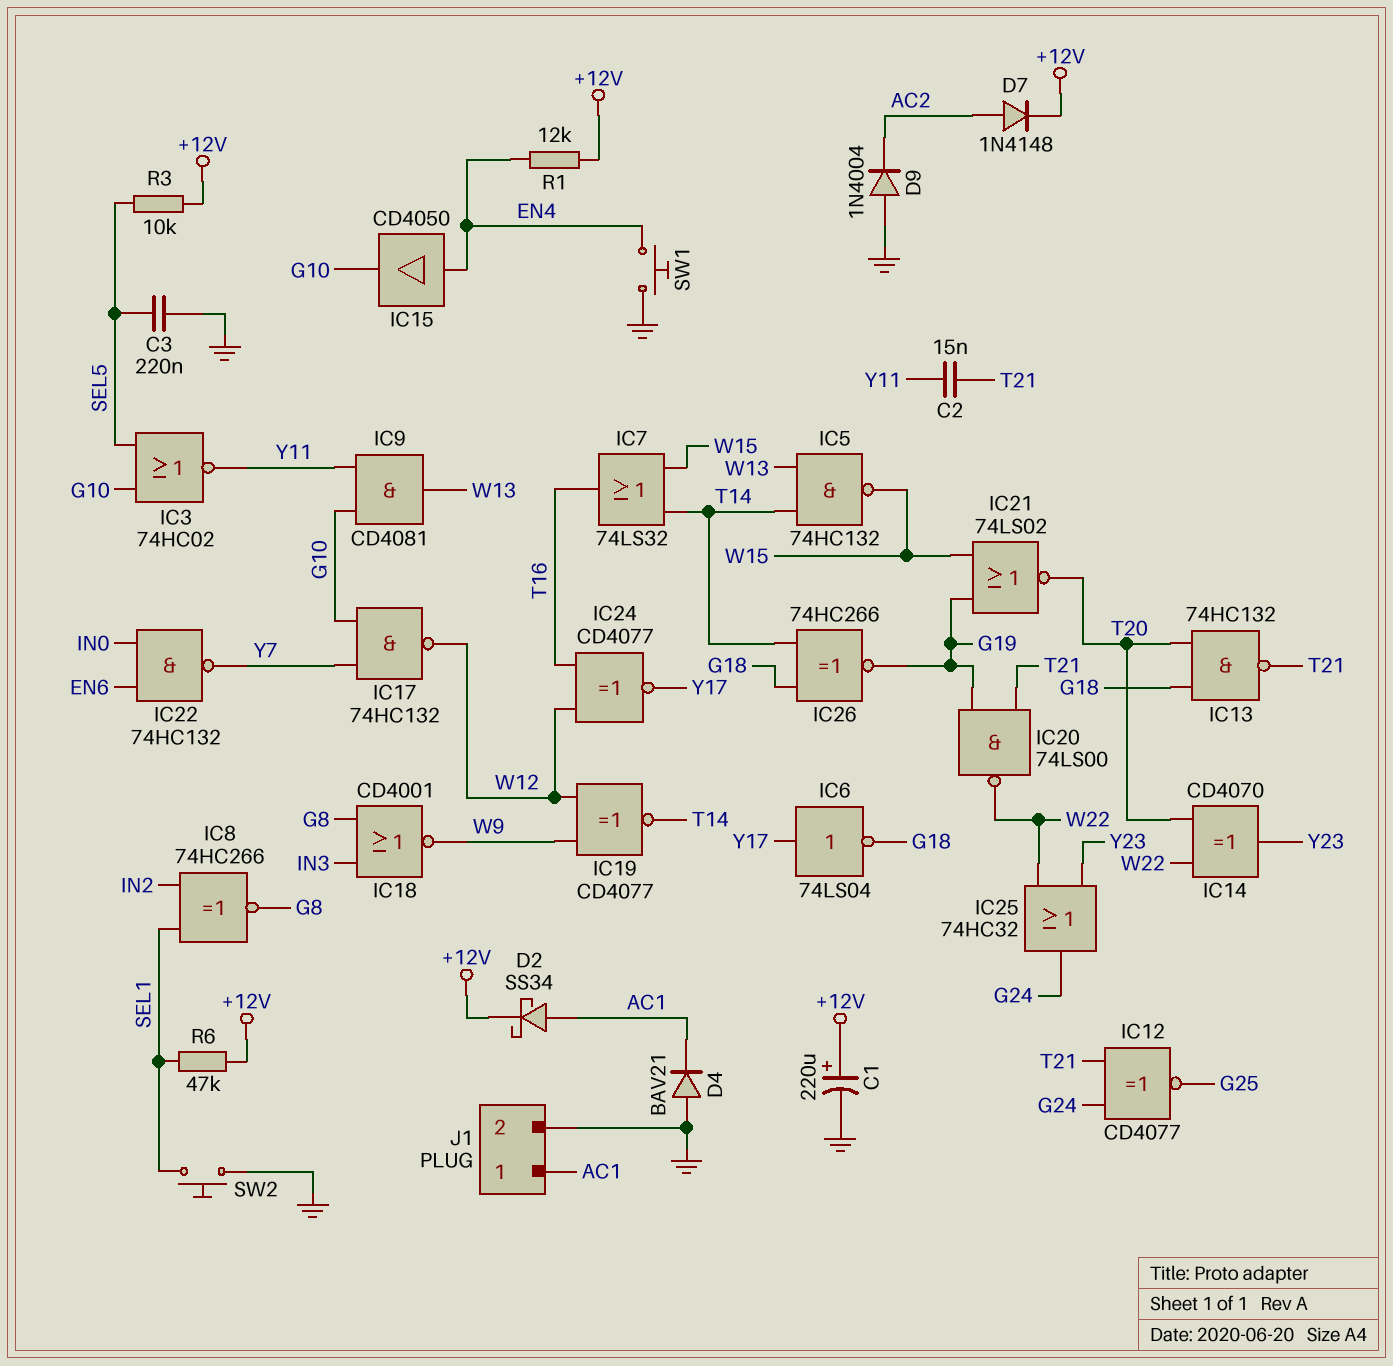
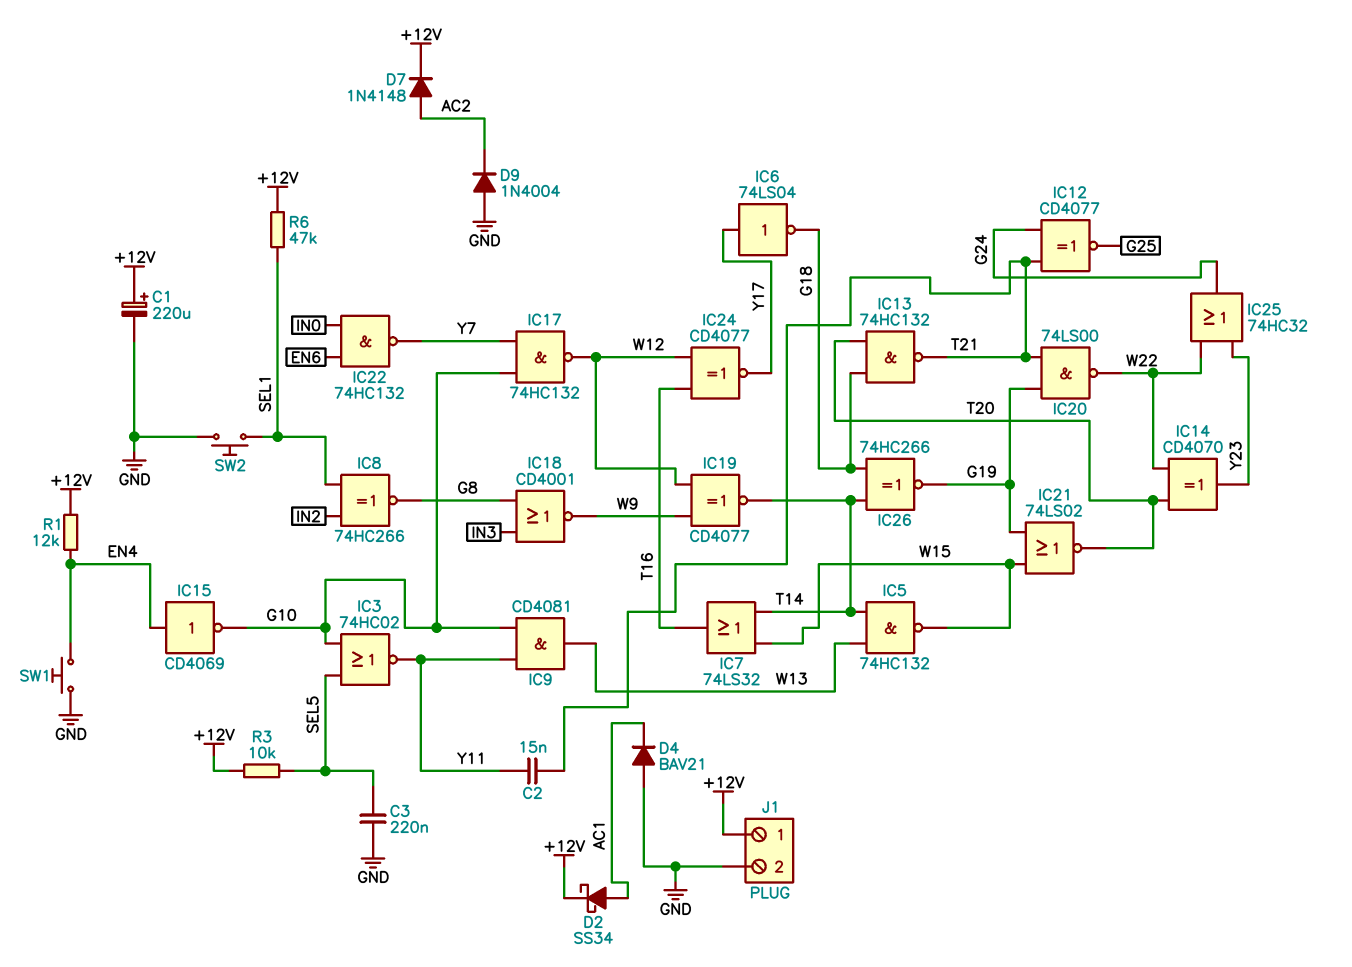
IC15: buffer CD4050 (in EN4, out G10) -> NOT CD4069 (in EN4, out G10)
J1 pin 1: AC1 -> +12V

